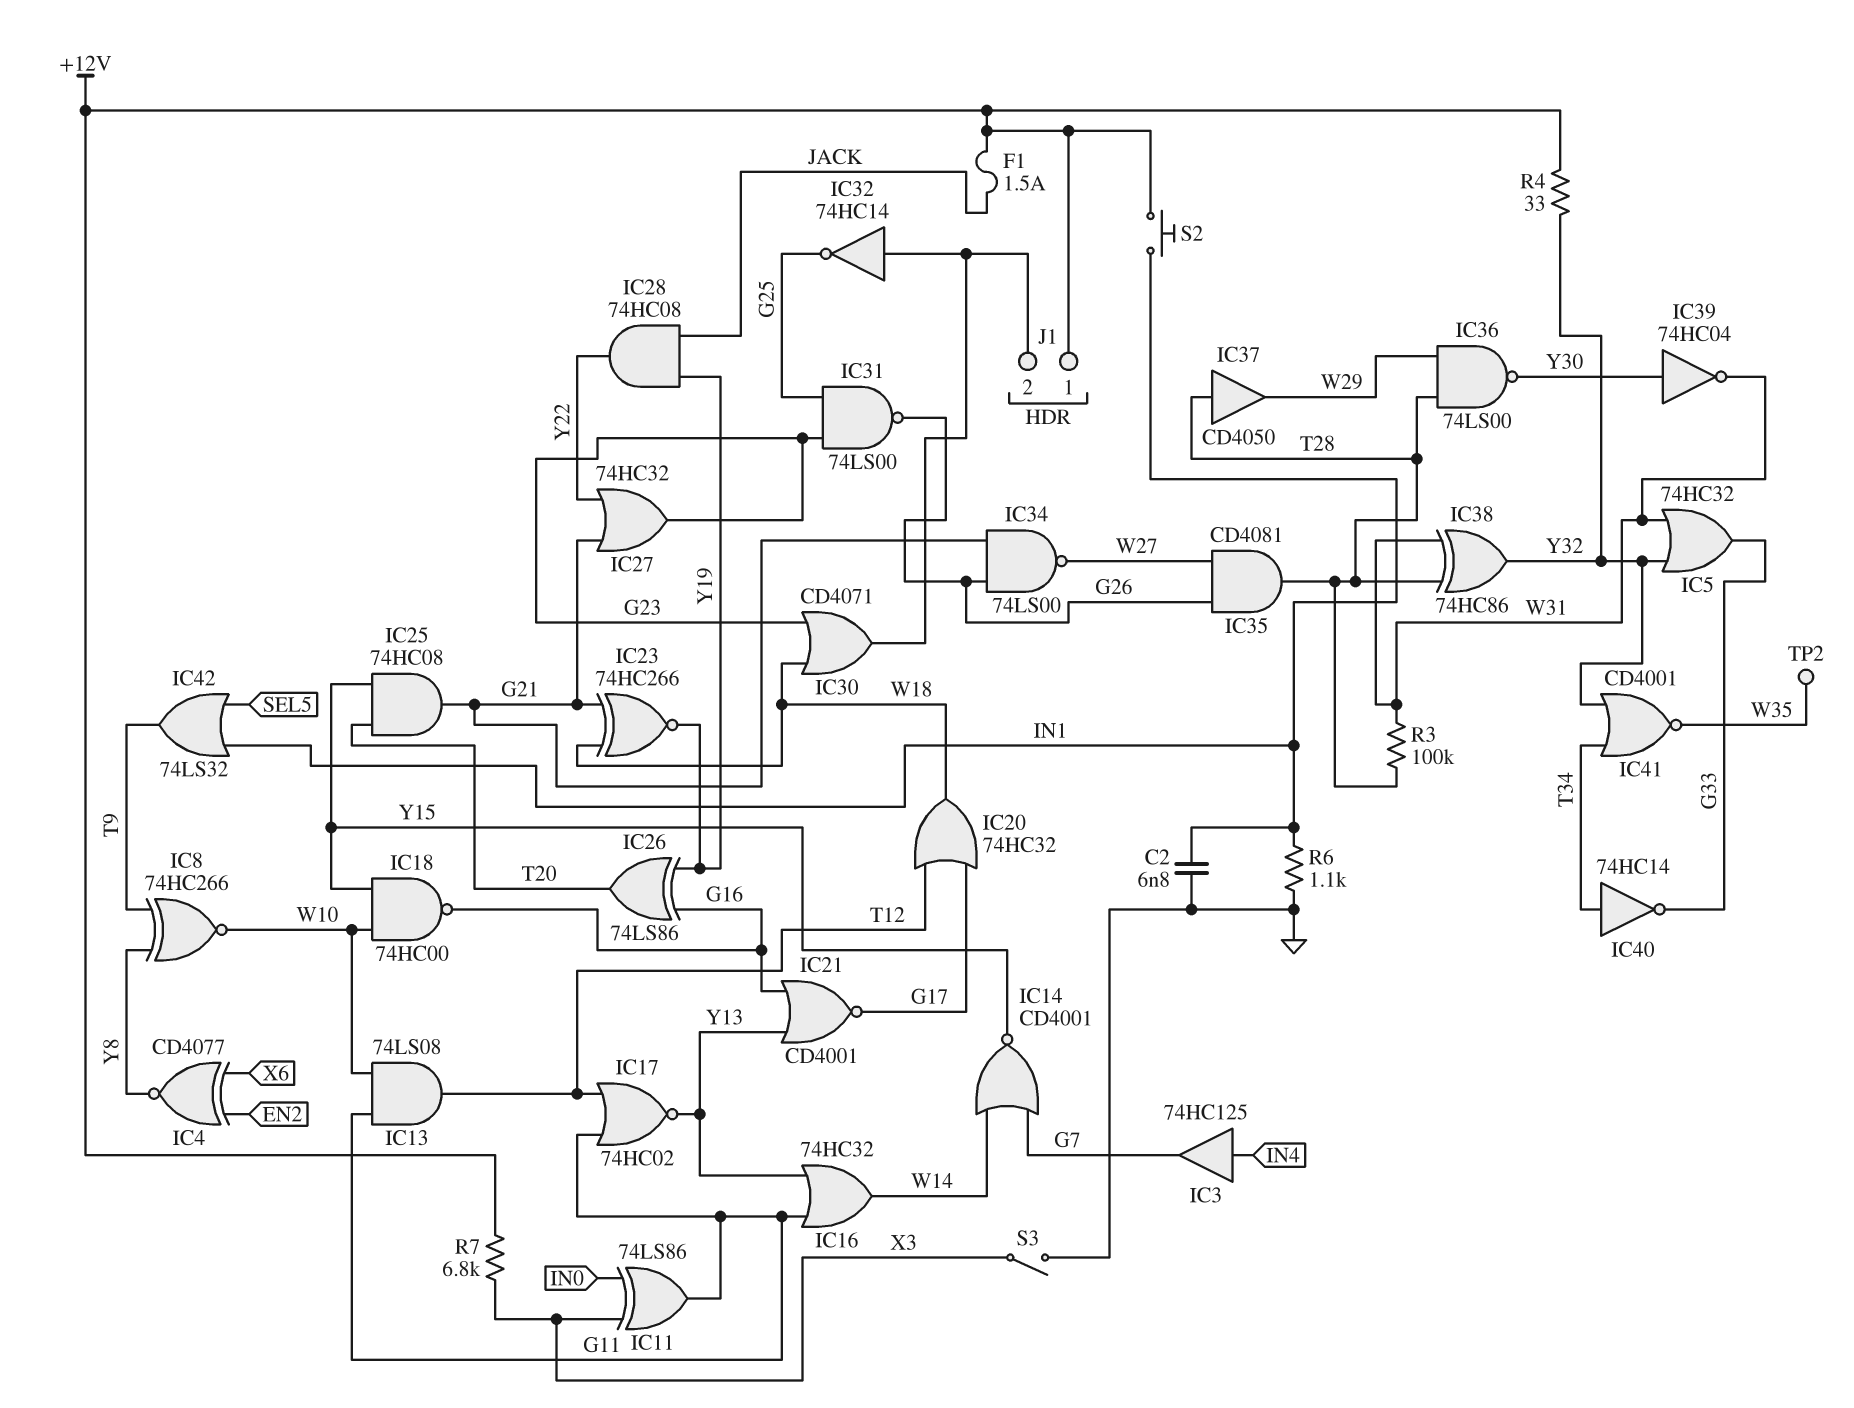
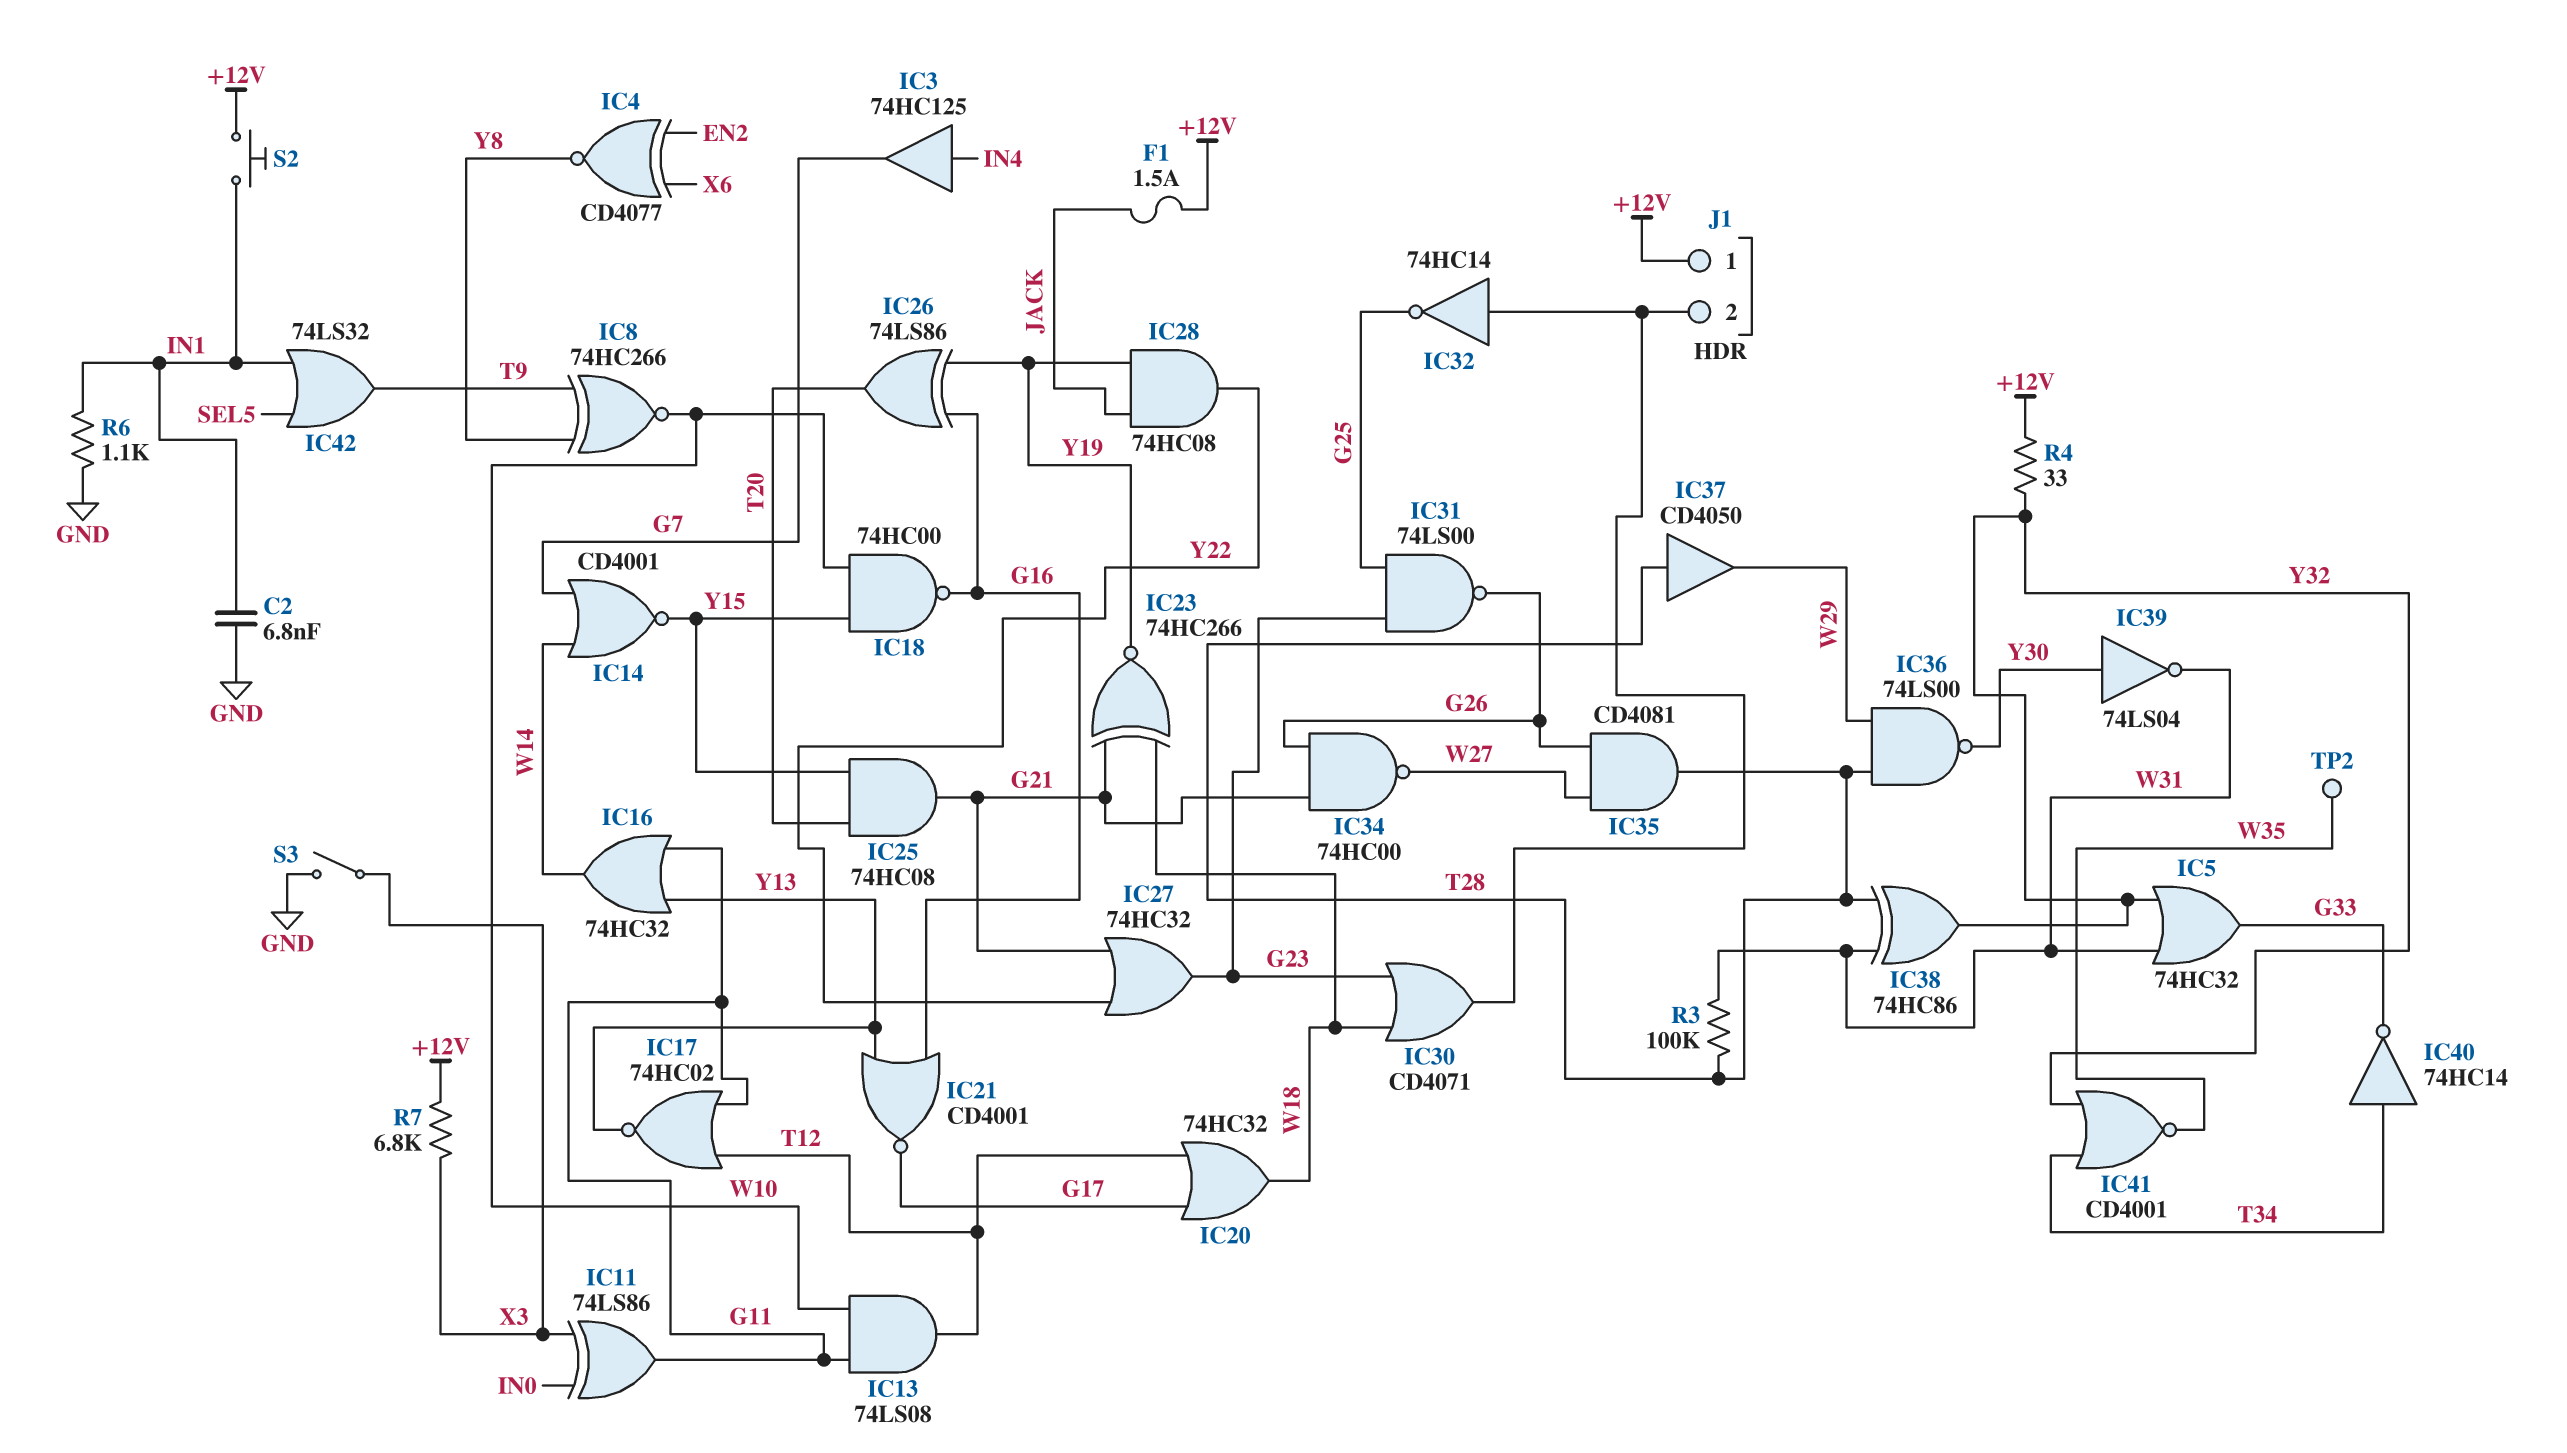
IC34: NAND 74LS00 (in G21, in G26, out W27) -> NAND 74HC00 (in G21, in G26, out W27)
IC39: NOT 74HC04 (in Y30, out W31) -> NOT 74LS04 (in Y30, out W31)

